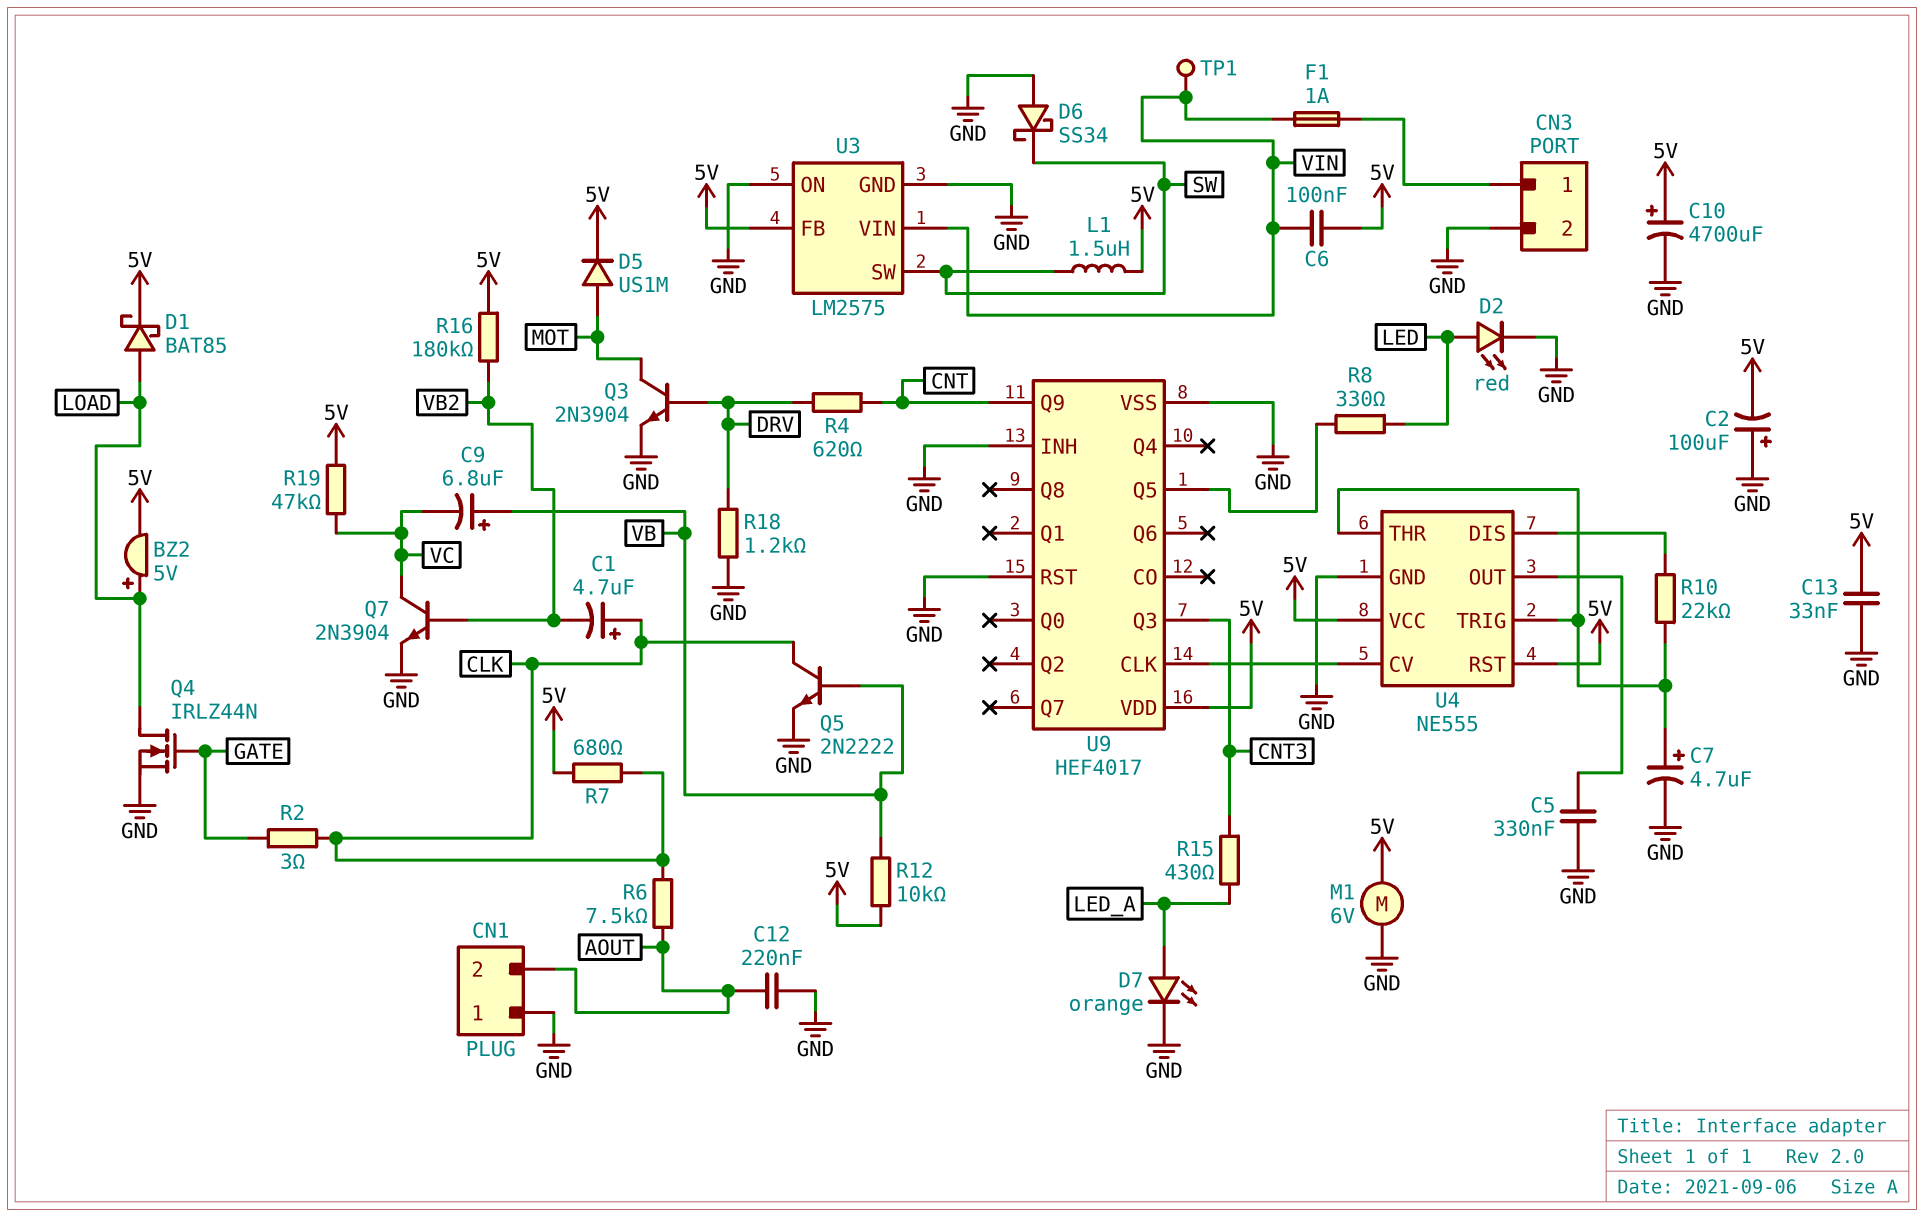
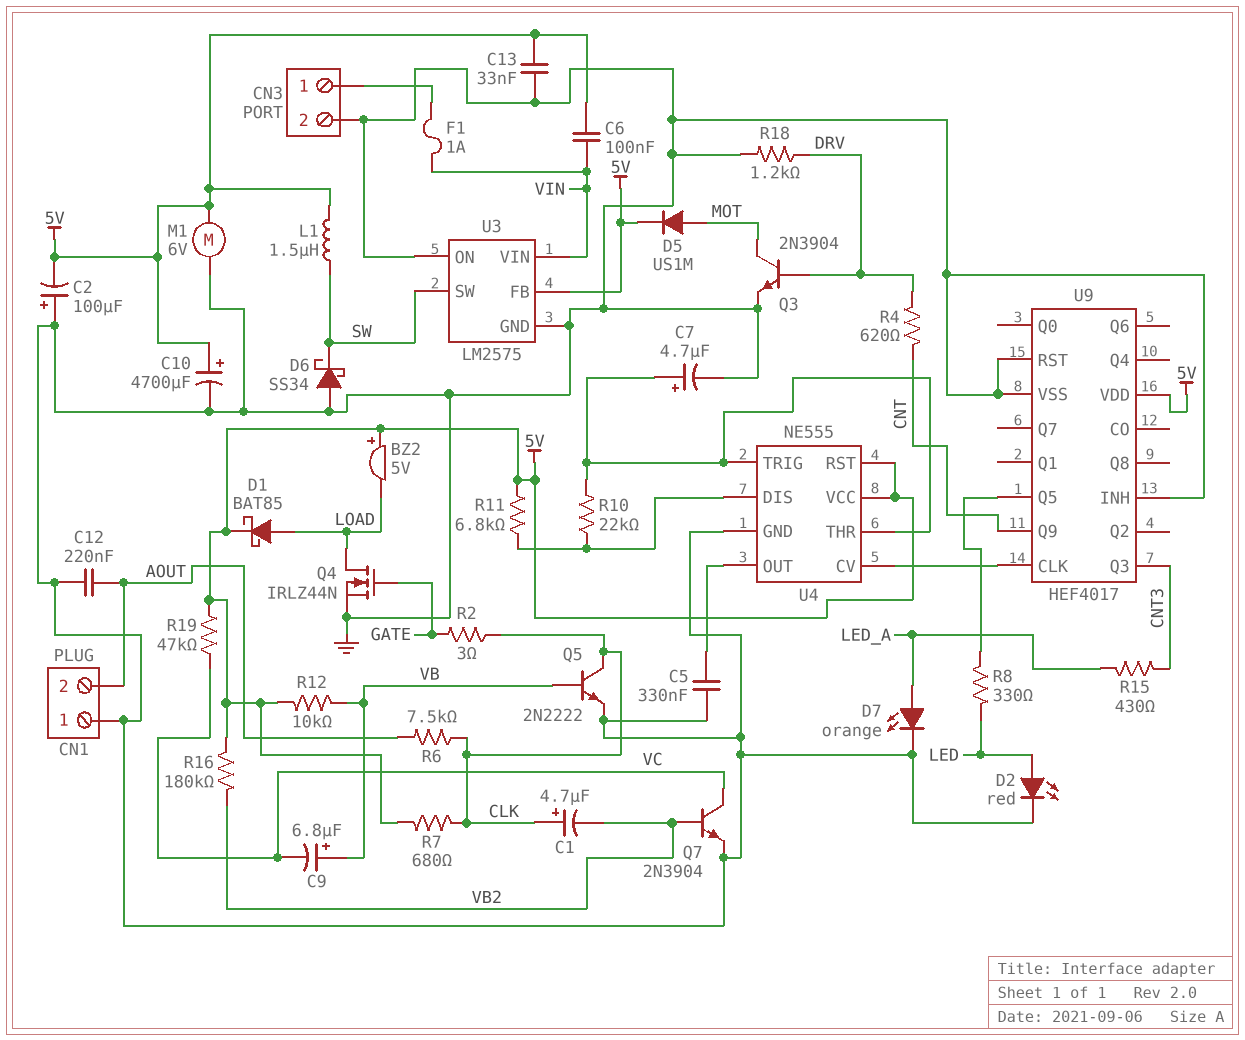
BZ2: buzzer 5V (plus LOAD, minus 5V) -> buzzer 5V (plus 5V, minus LOAD)
R11: none -> 6.8k (5V, U4/DIS)
TP1: test point (VIN) -> none

